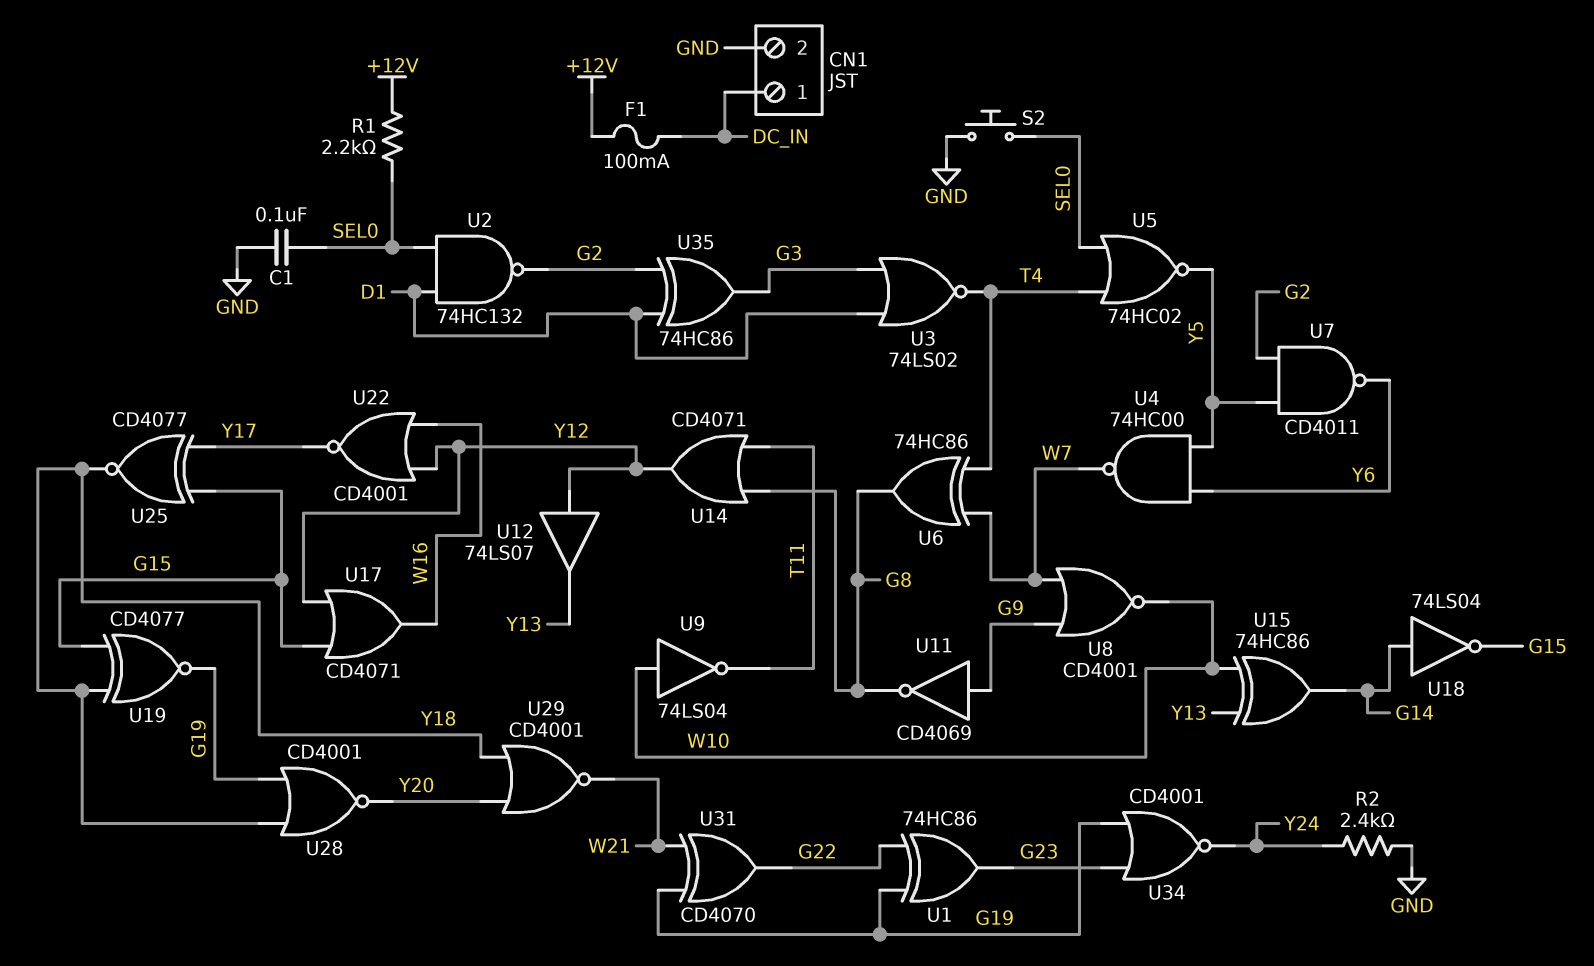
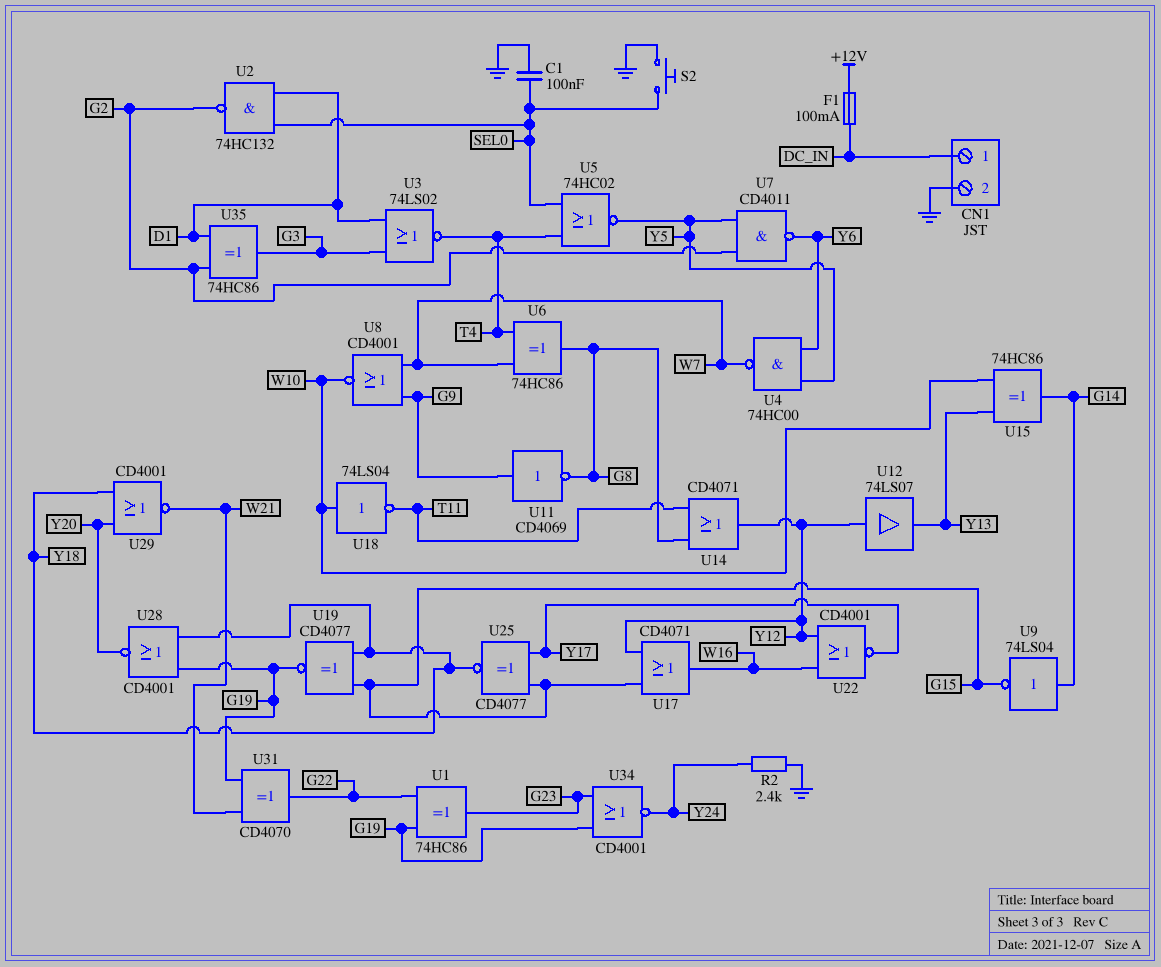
R1: 2.2k (+12V, SEL0) -> none
U9: NOT 74LS04 (in W10, out T11) -> NOT 74LS04 (in G14, out G15)
U18: NOT 74LS04 (in G14, out G15) -> NOT 74LS04 (in W10, out T11)

